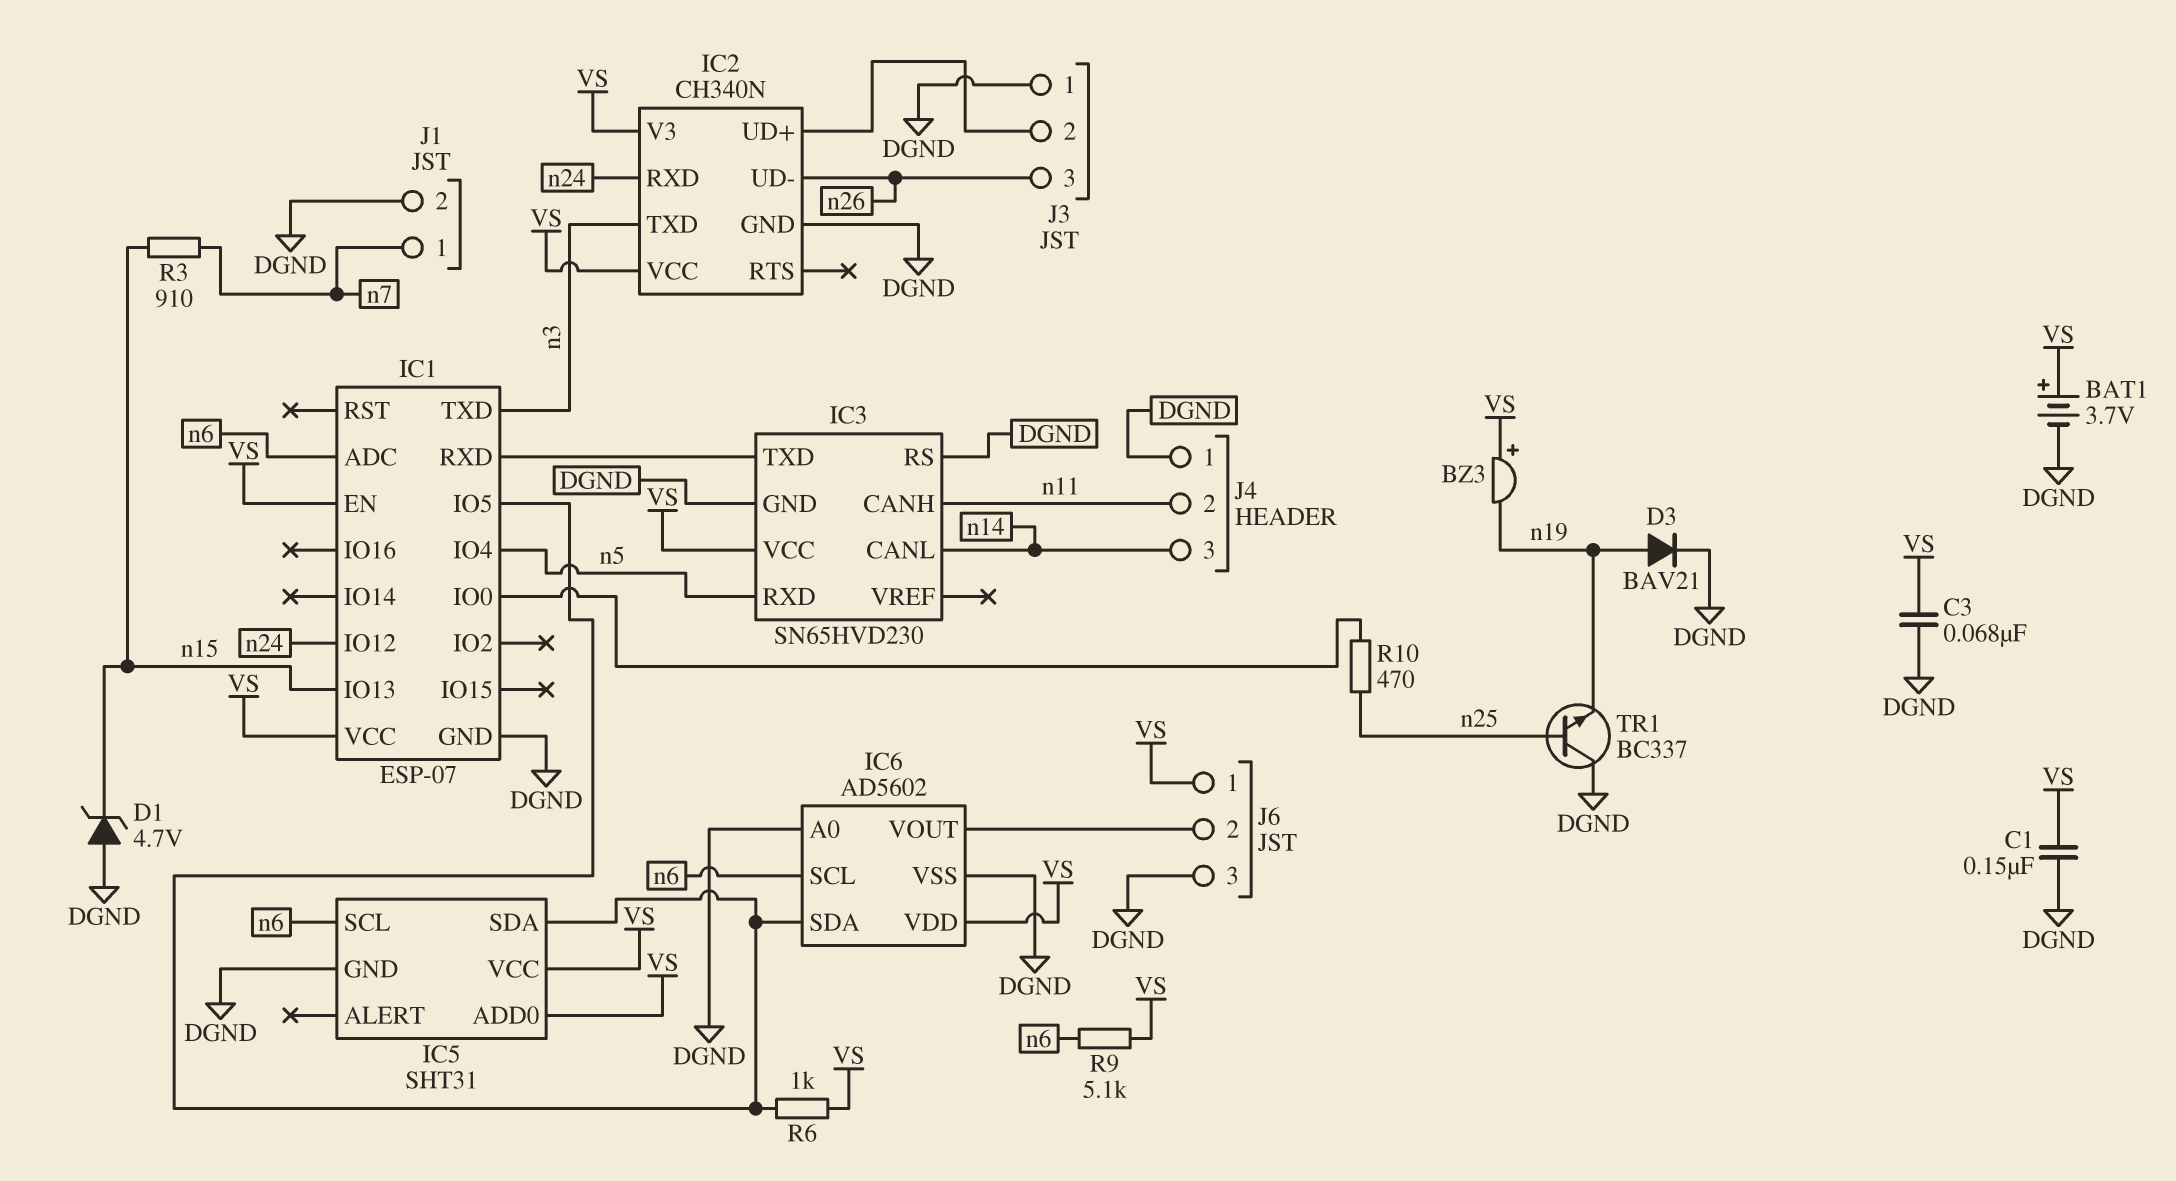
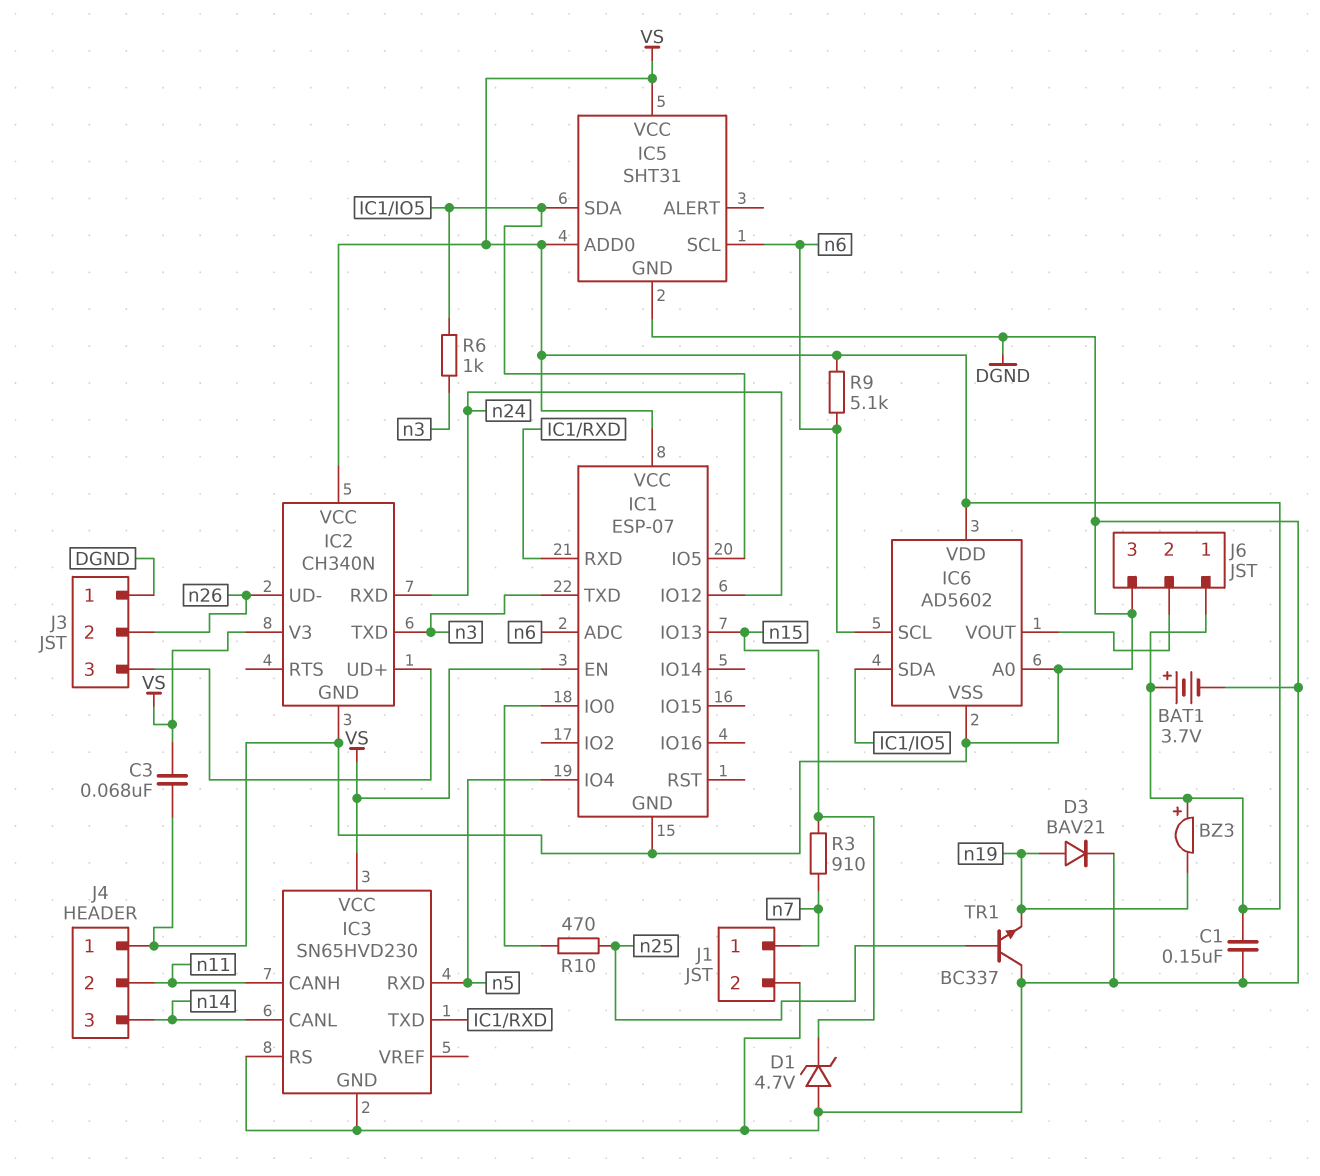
J3 pin 2: IC2/UD+ -> n26
J3 pin 3: n26 -> IC2/UD+
R6: 1k (IC1/IO5, VS) -> 1k (IC1/IO5, n3)

